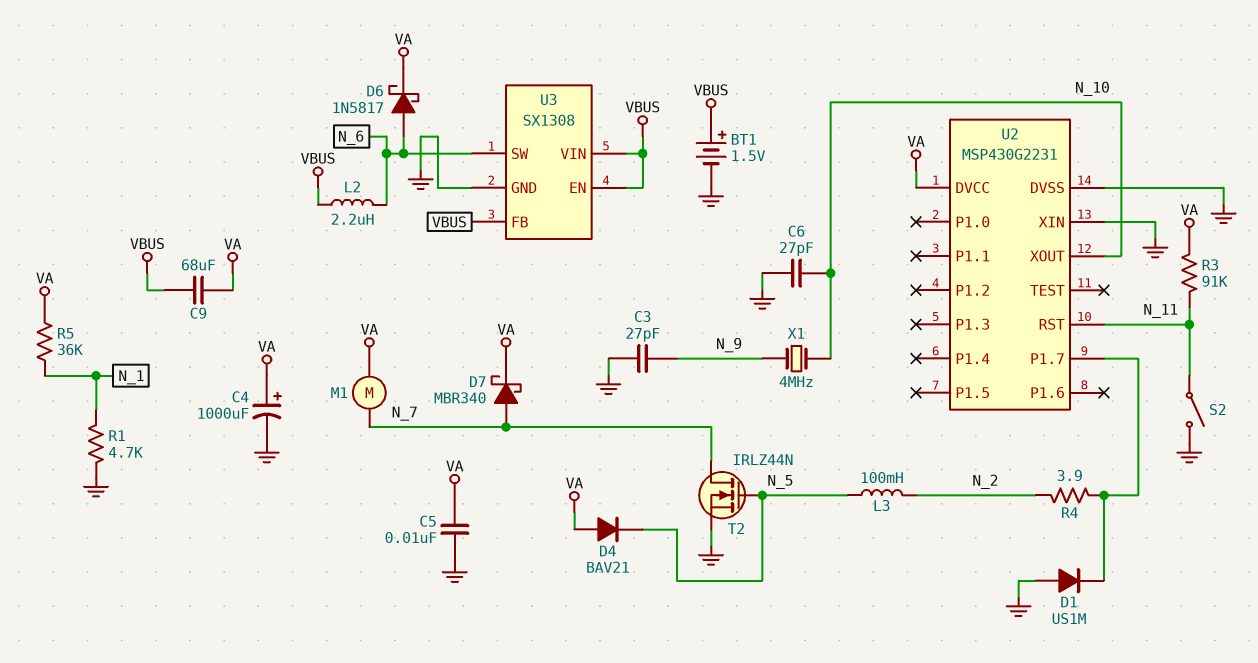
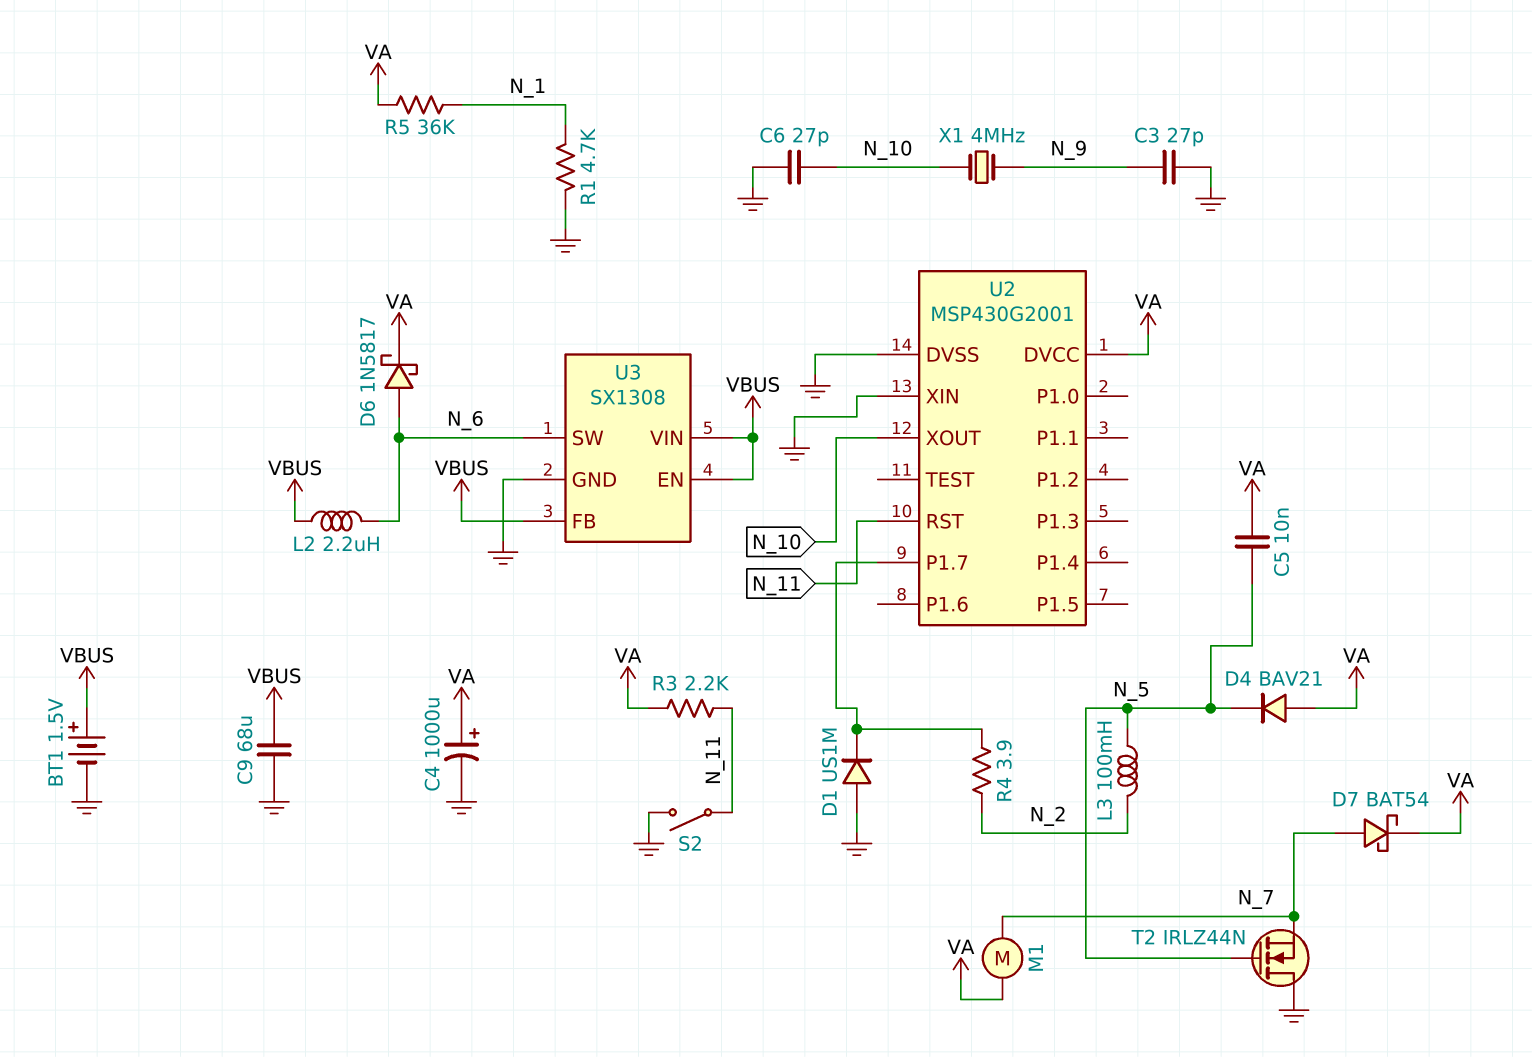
C5: 10nF (GND, VA) -> 10nF (N_5, VA)
C9: 68uF (VA, VBUS) -> 68uF (GND, VBUS)
D7: schottky MBR340 (A N_7, K VA) -> schottky BAT54 (A N_7, K VA)
R3: 91k (N_11, VA) -> 2.2k (N_11, VA)
T2: NMOS IRLZ44N (G N_5, D N_7, S GND) -> NMOS IRLZ44N (G N_5, D GND, S N_7)
U2: MSP430G2231 -> MSP430G2001

